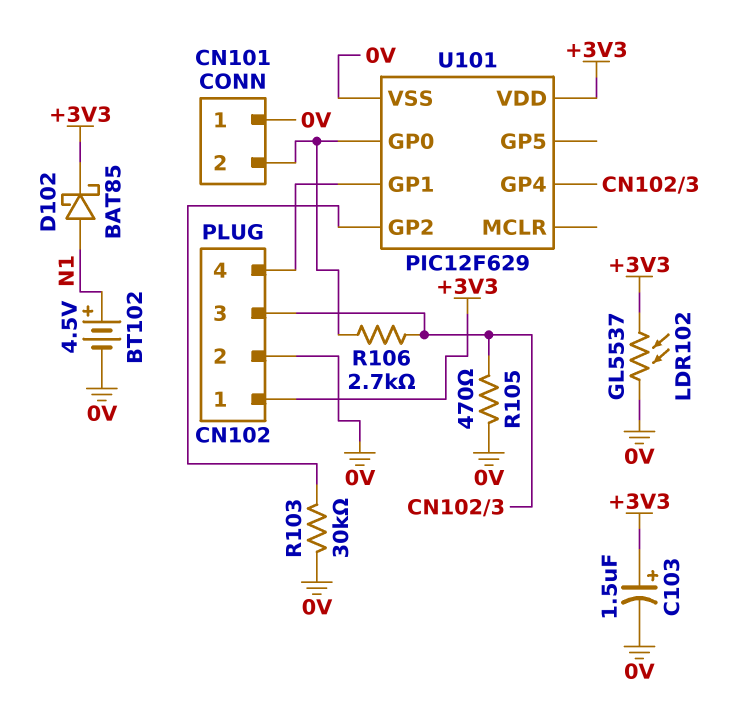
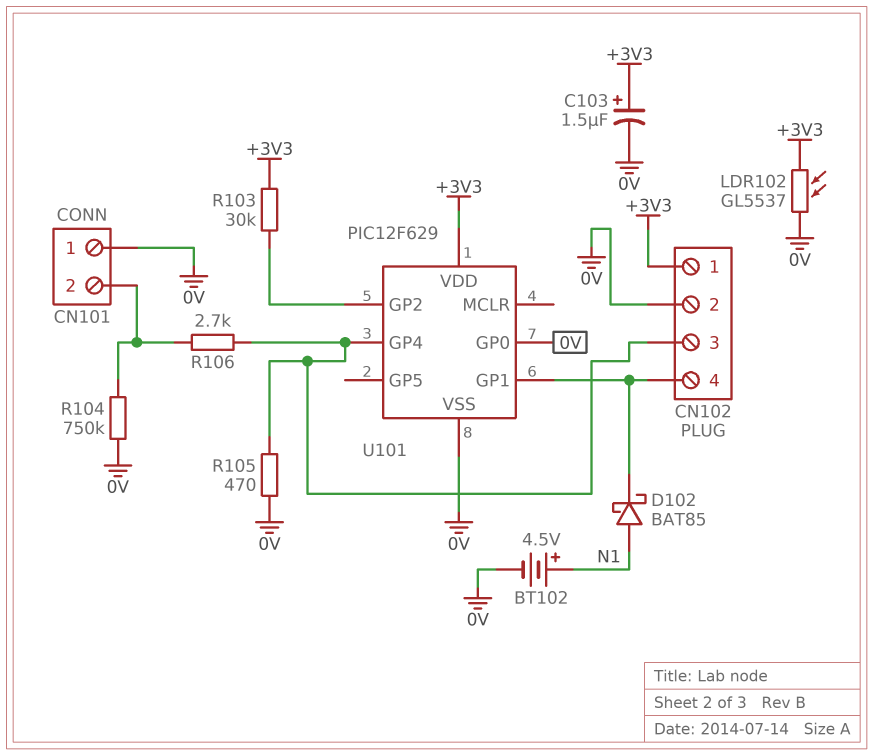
D102: schottky BAT85 (A N1, K +3V3) -> schottky BAT85 (A N1, K CN102/4)
R103: 30k (0V, U101/GP2) -> 30k (+3V3, U101/GP2)
R104: none -> 750k (0V, CN101/2)
U101 pin GP0: CN101/2 -> 0V

